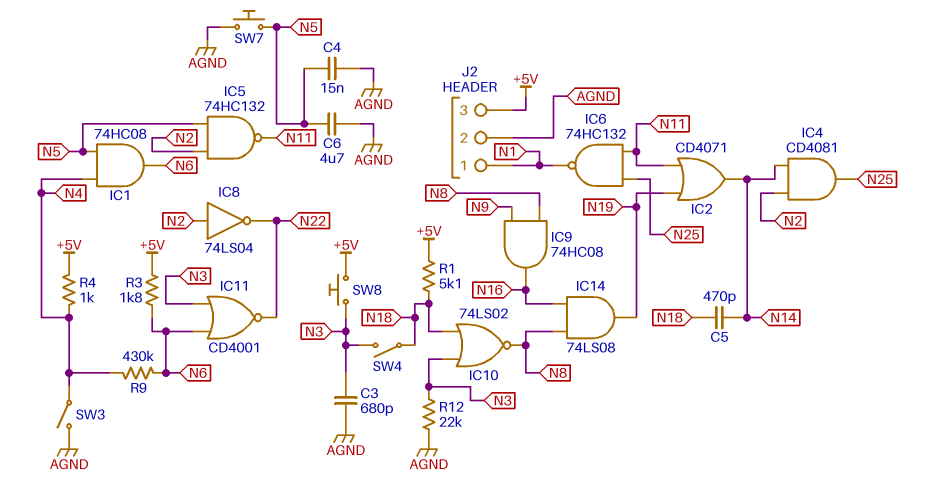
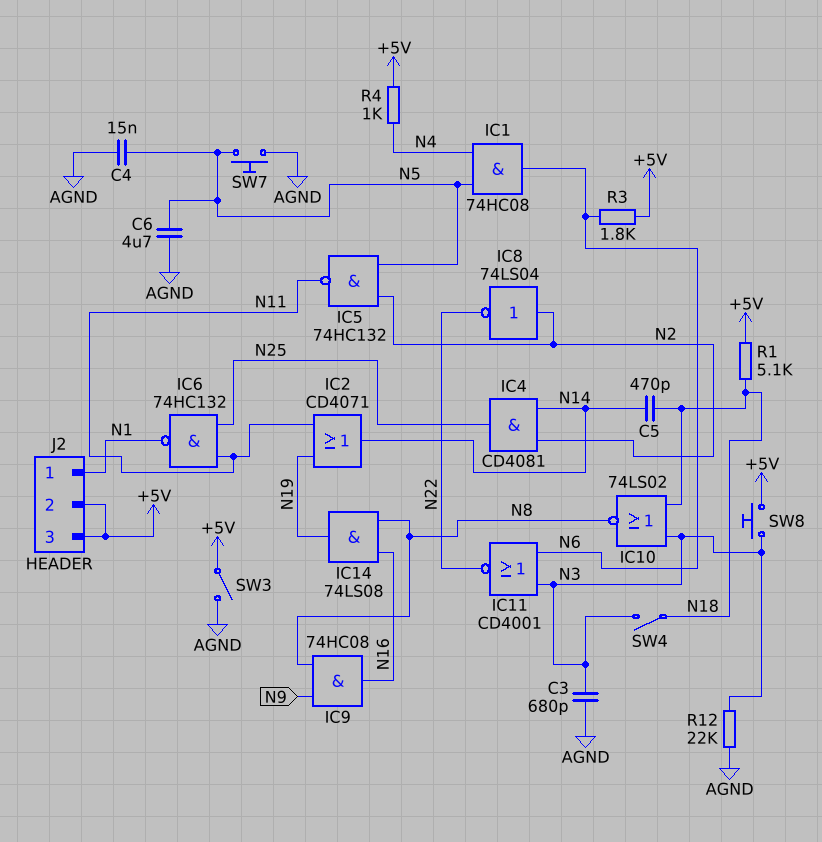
J2 pin 2: AGND -> +5V
R9: 430k (N4, N6) -> none
SW3: switch (AGND, N4) -> switch (+5V, AGND)

